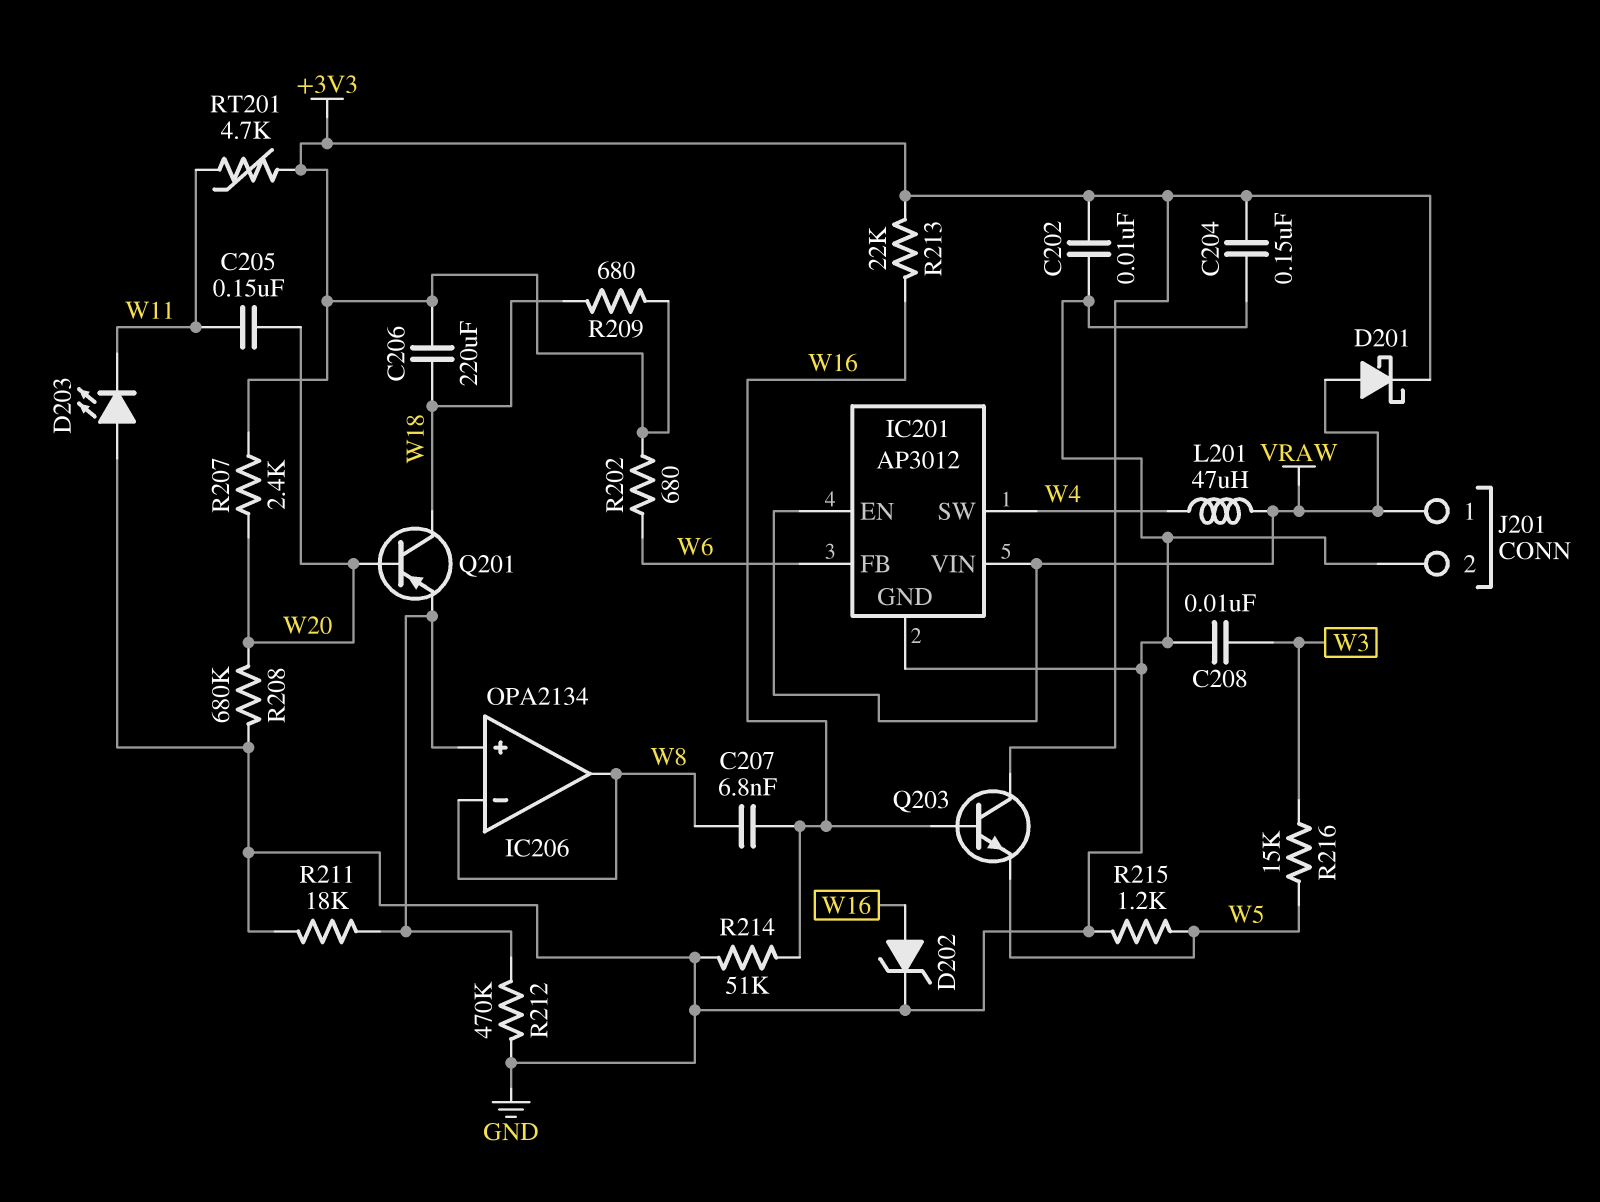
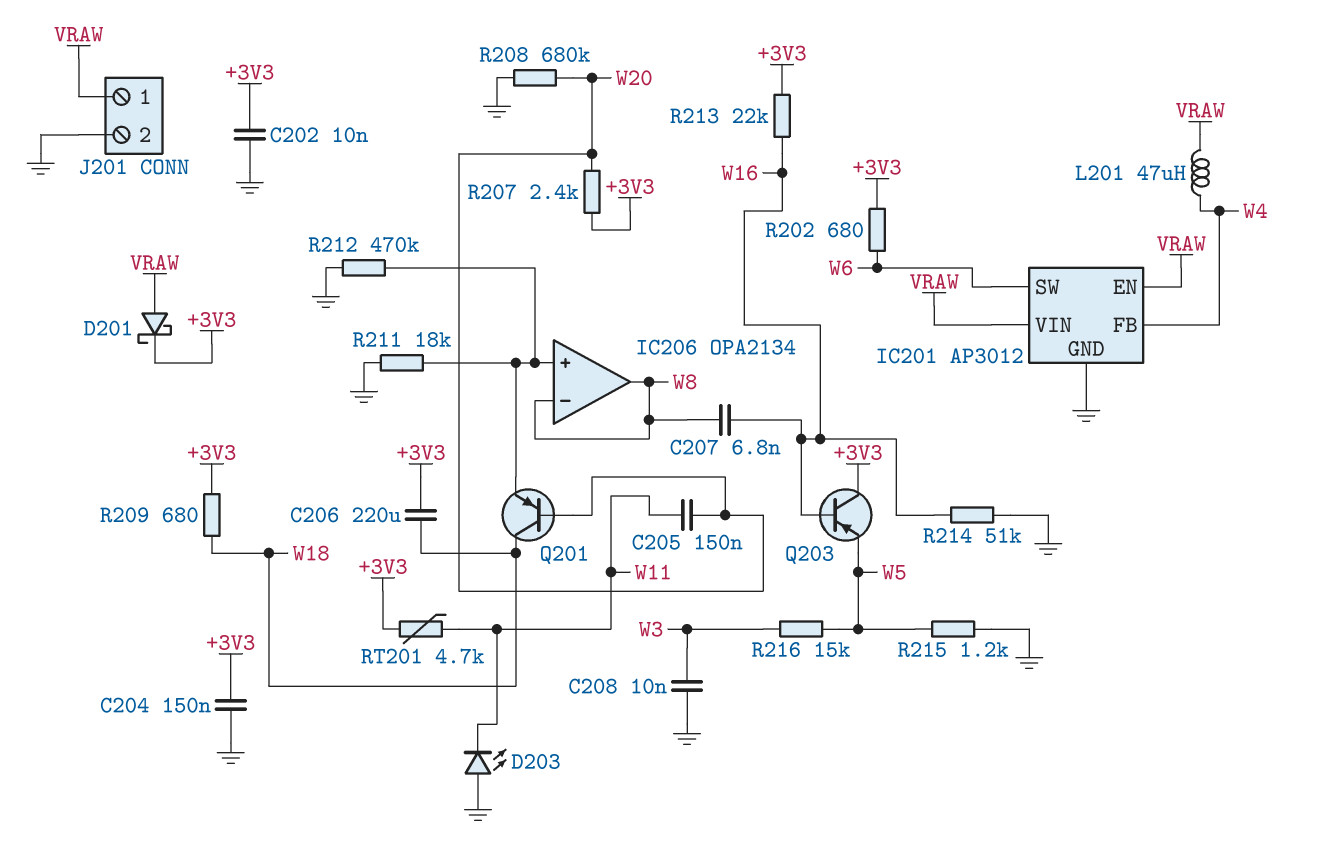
D202: zener (A W16, K GND) -> none
IC201 pin FB: W6 -> W4
IC201 pin SW: W4 -> W6
Q203: NPN (B W16, C +3V3, E W5) -> PNP (B W16, C +3V3, E W5)

